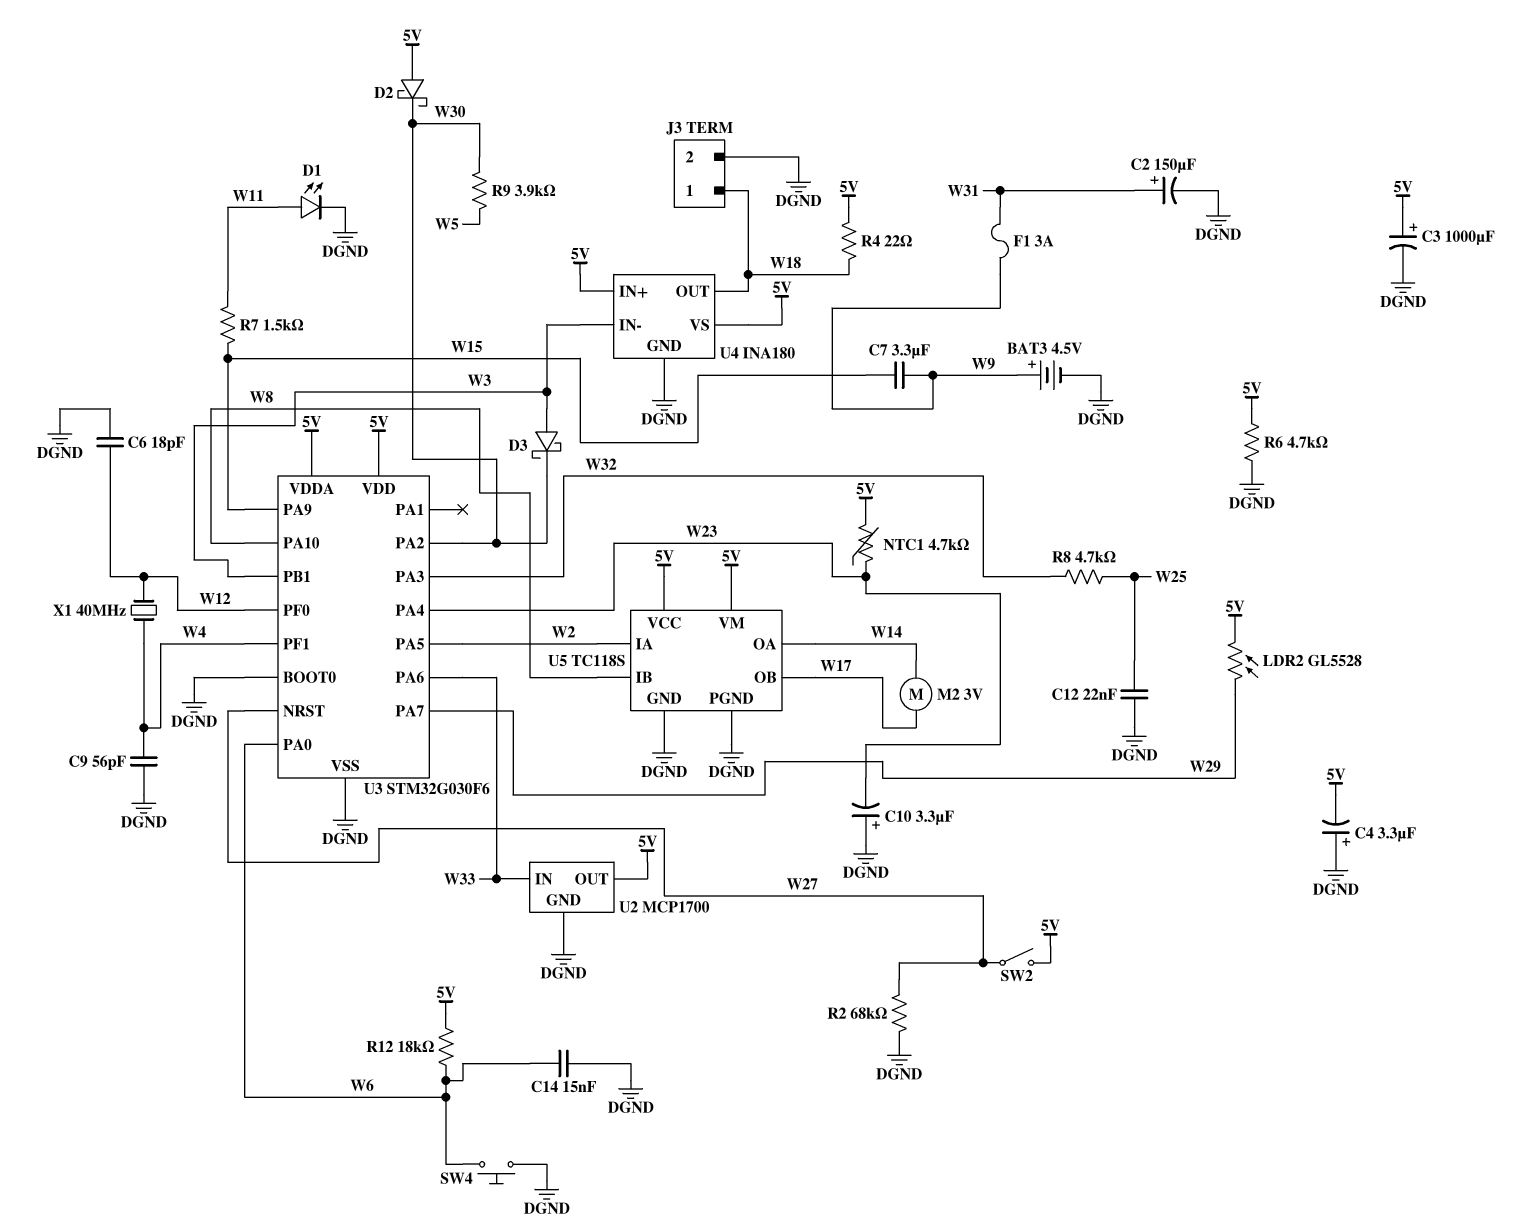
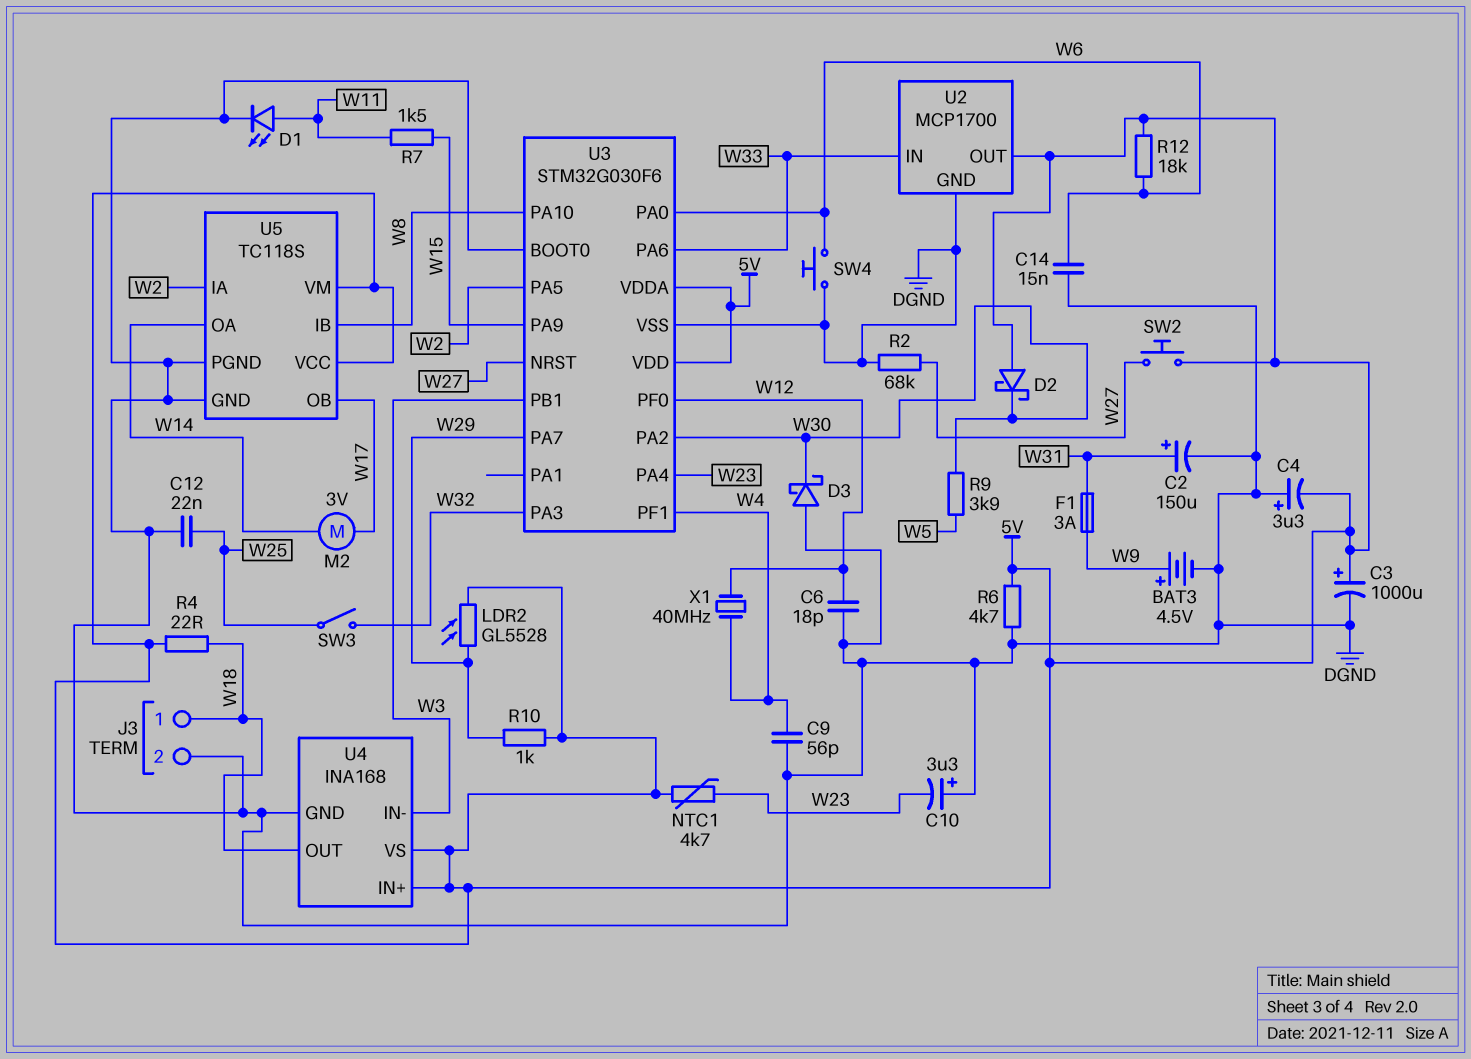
C7: 3.3uF (W9, W15) -> none
D3: schottky (A W3, K W30) -> schottky (A DGND, K W30)
R8: 4.7k (W25, W32) -> none
R10: none -> 1k (5V, W29)
SW2: switch (5V, W27) -> button (5V, W27)
SW3: none -> switch (W25, W32)
U4: INA180 -> INA168

